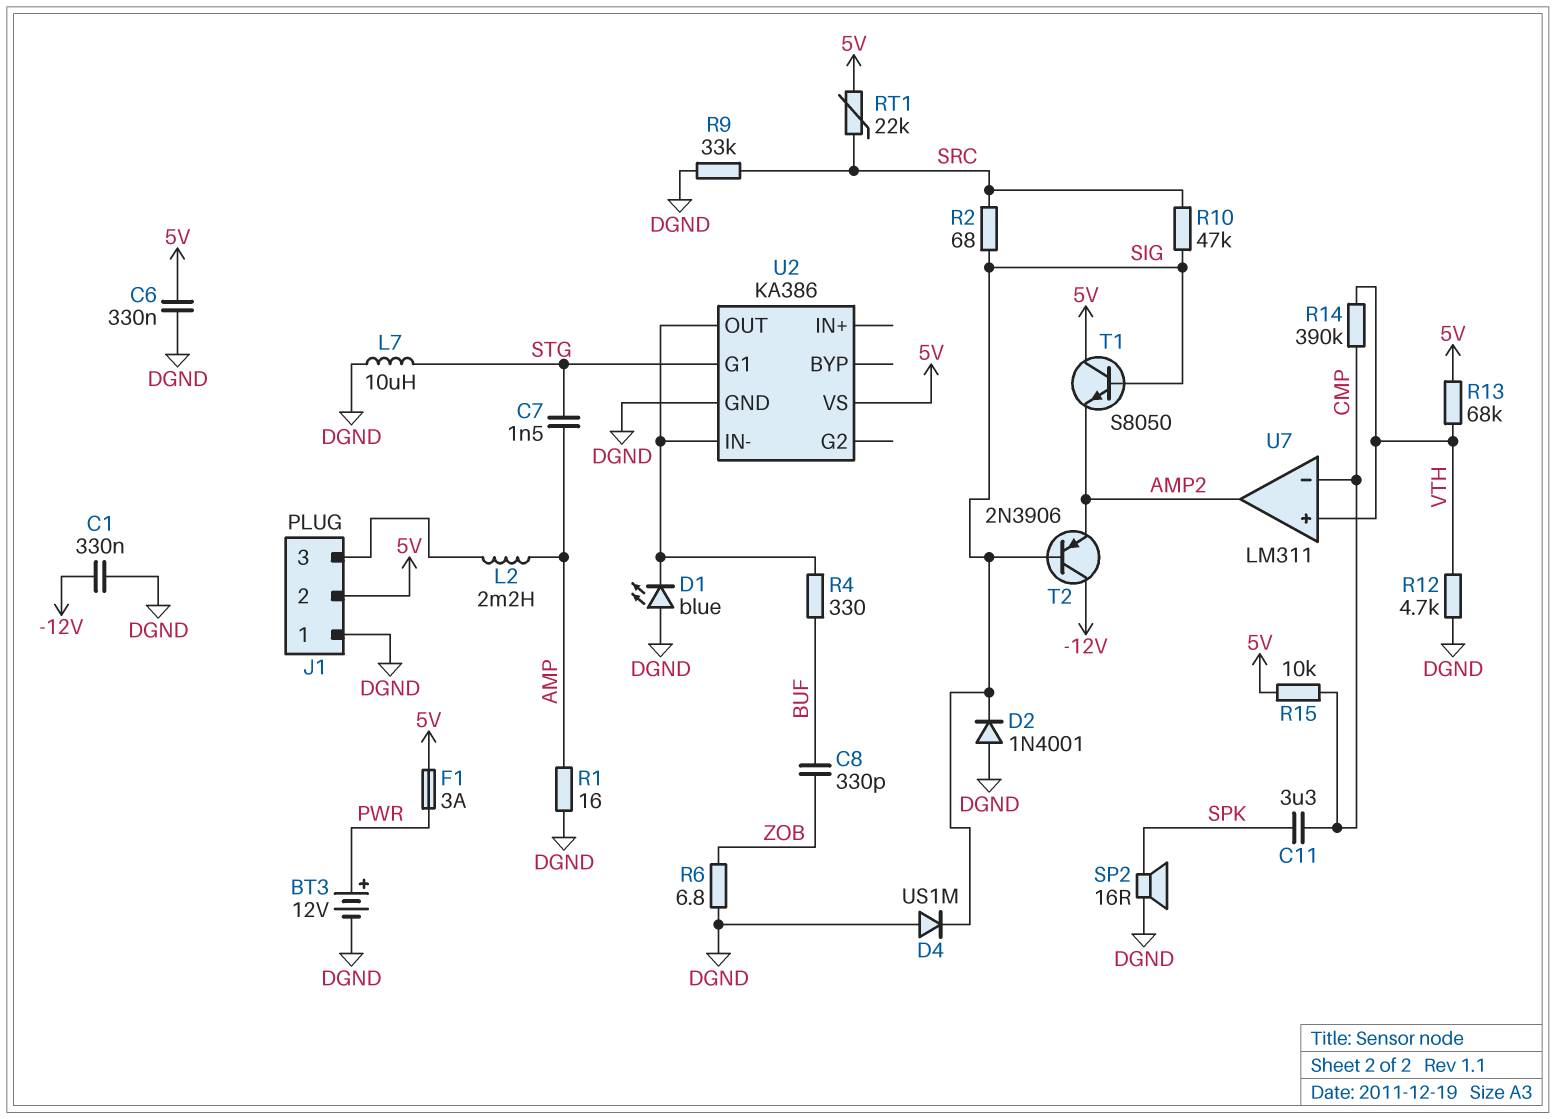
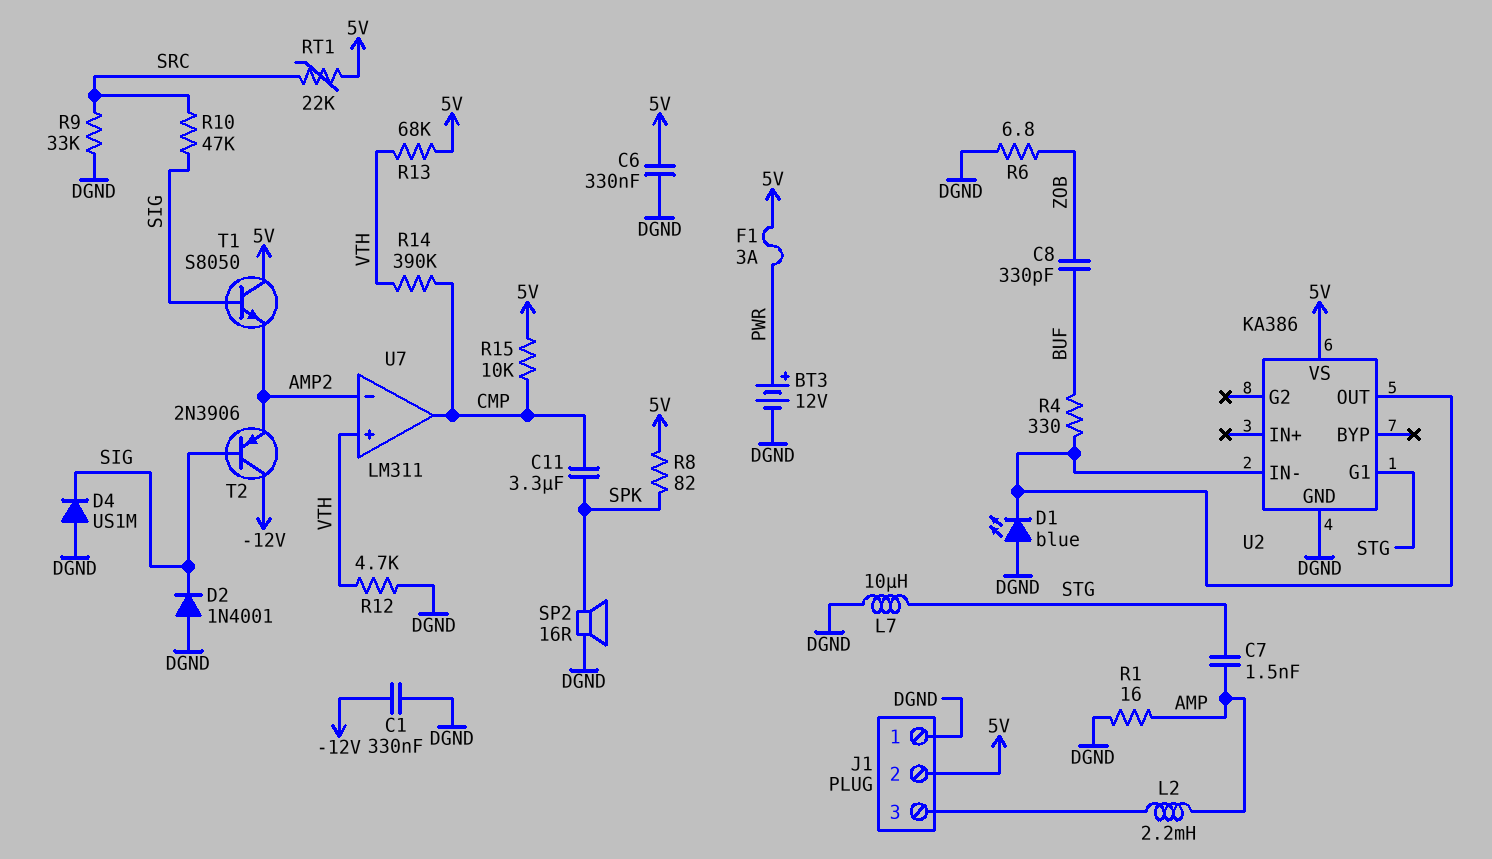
R2: 68 (SIG, SRC) -> none
R8: none -> 82 (5V, SPK)
U7 pin in-: CMP -> AMP2
U7 pin out: AMP2 -> CMP

